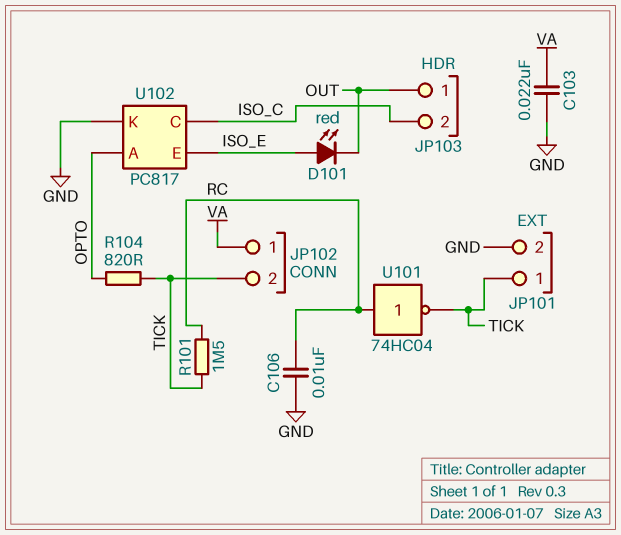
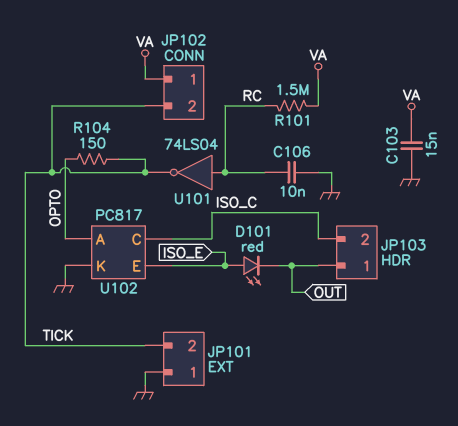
C103: 22nF (GND, VA) -> 15nF (GND, VA)
JP101 pin 1: TICK -> GND
JP101 pin 2: GND -> TICK
R101: 1.5M (RC, TICK) -> 1.5M (RC, VA)
R104: 820 (OPTO, TICK) -> 150 (OPTO, TICK)
U101: NOT 74HC04 (in RC, out TICK) -> NOT 74LS04 (in RC, out TICK)

